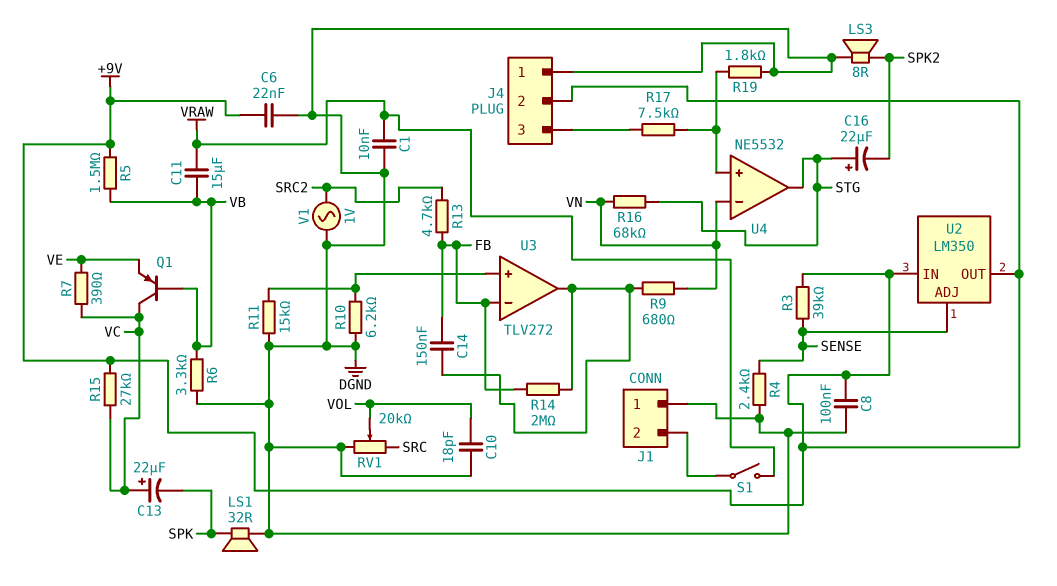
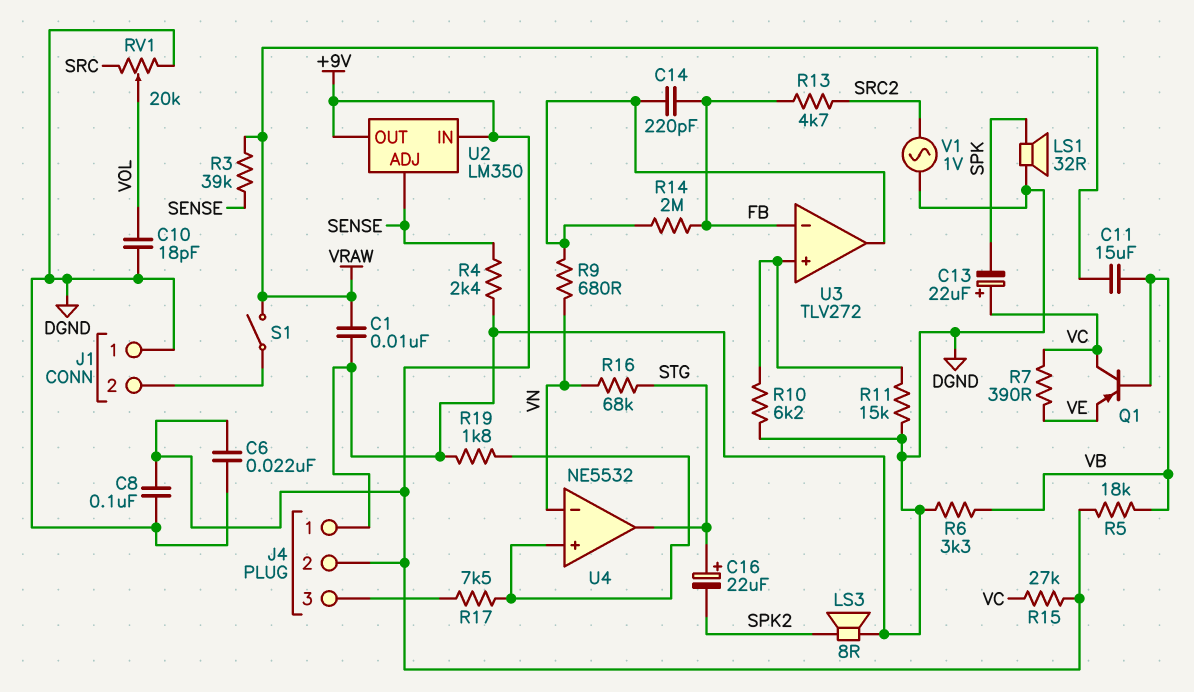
C14: 150nF (FB, U3/out) -> 220pF (FB, U3/out)
R3: 39k (+9V, SENSE) -> 39k (SENSE, VRAW)
R5: 1.5M (+9V, VB) -> 18k (+9V, VB)

